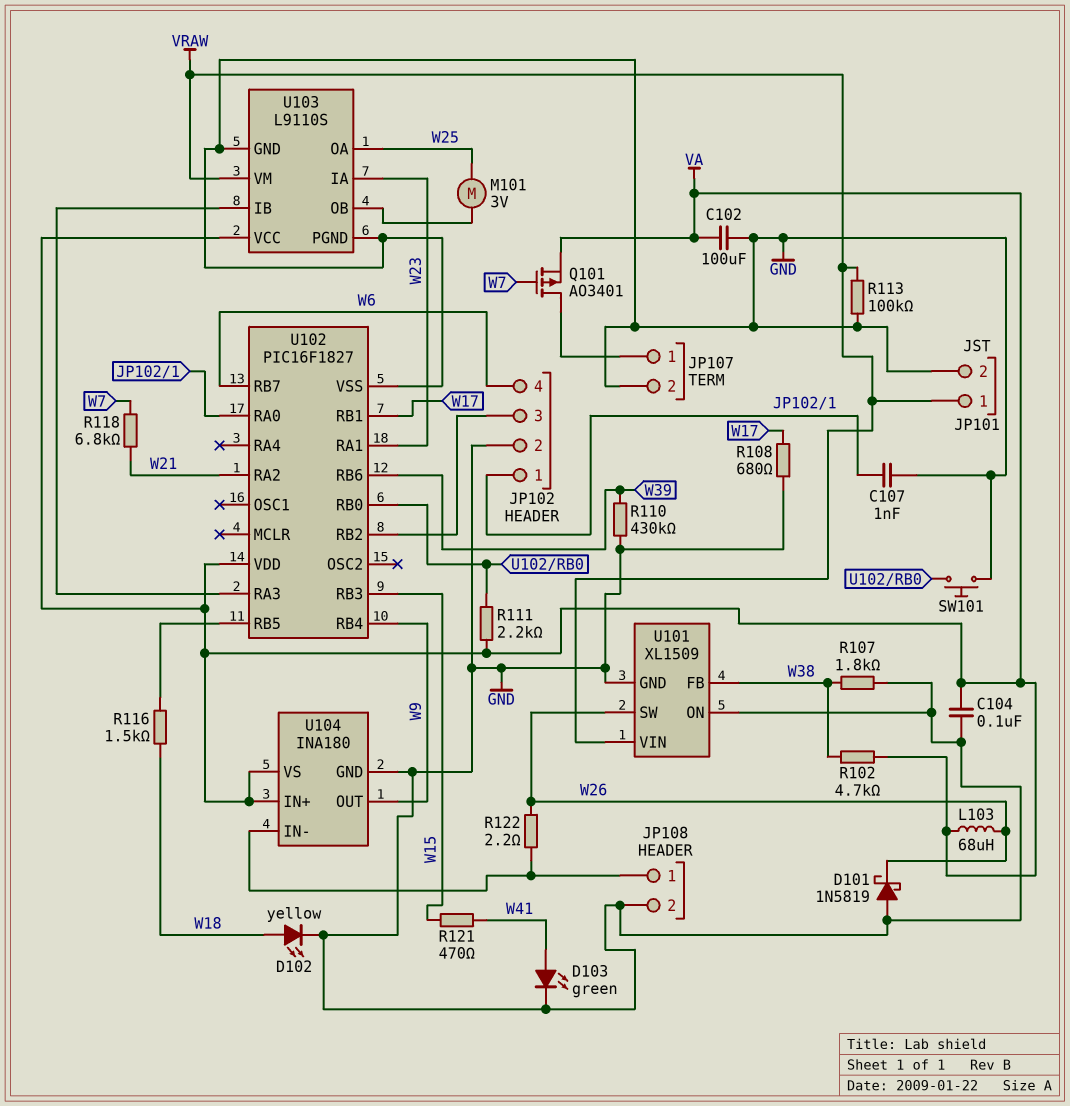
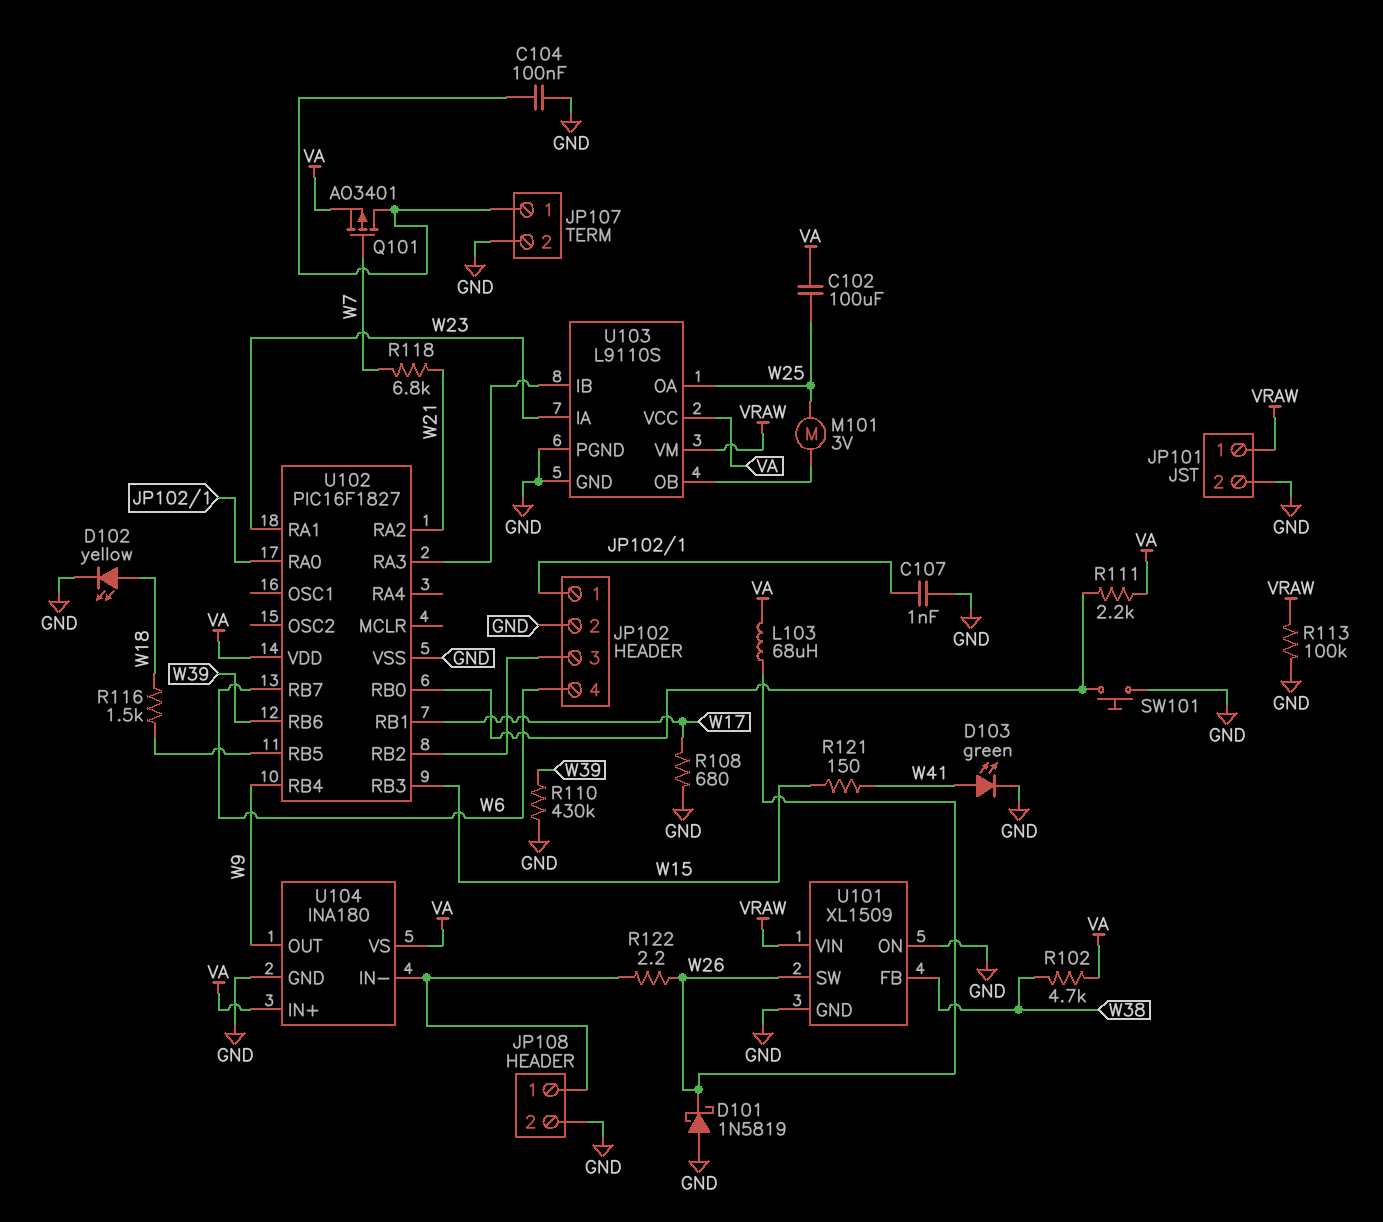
C102: 100uF (GND, VA) -> 100uF (VA, W25)
C104: 100nF (GND, VA) -> 100nF (GND, JP107/1)
R107: 1.8k (GND, W38) -> none
R121: 470 (W15, W41) -> 150 (W15, W41)

